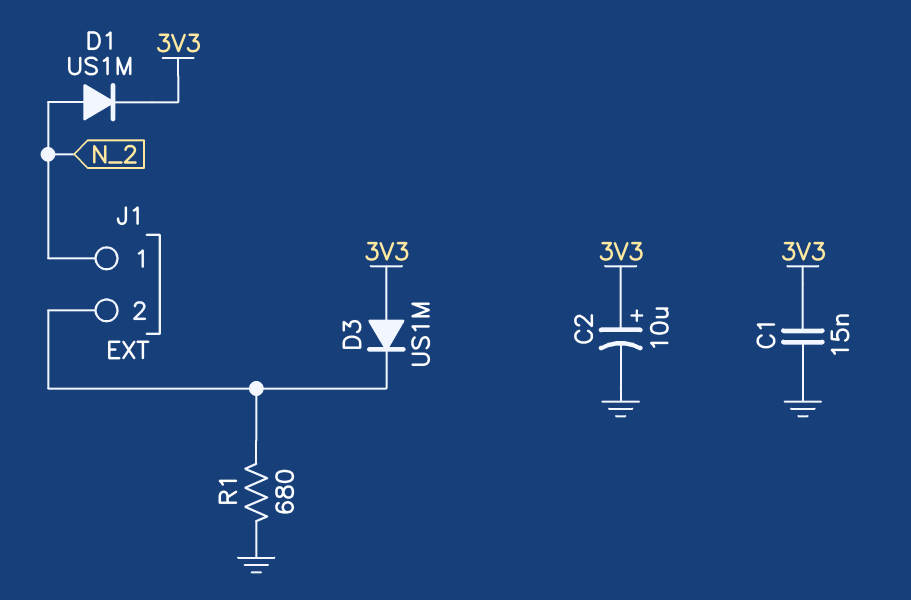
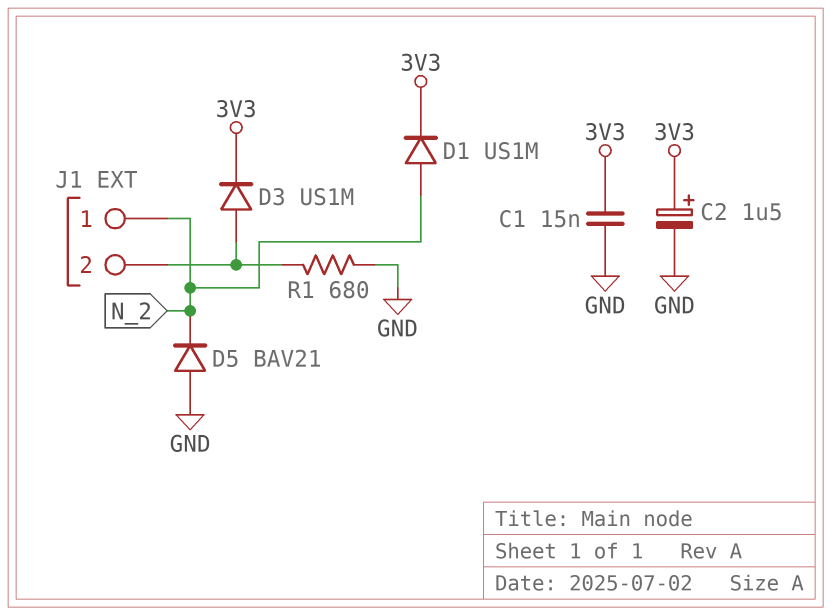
C2: 10uF (plus 3V3, minus GND) -> 1.5uF (plus 3V3, minus GND)
D3: diode US1M (A 3V3, K J1/2) -> diode US1M (A J1/2, K 3V3)
D5: none -> diode BAV21 (A GND, K N_2)

